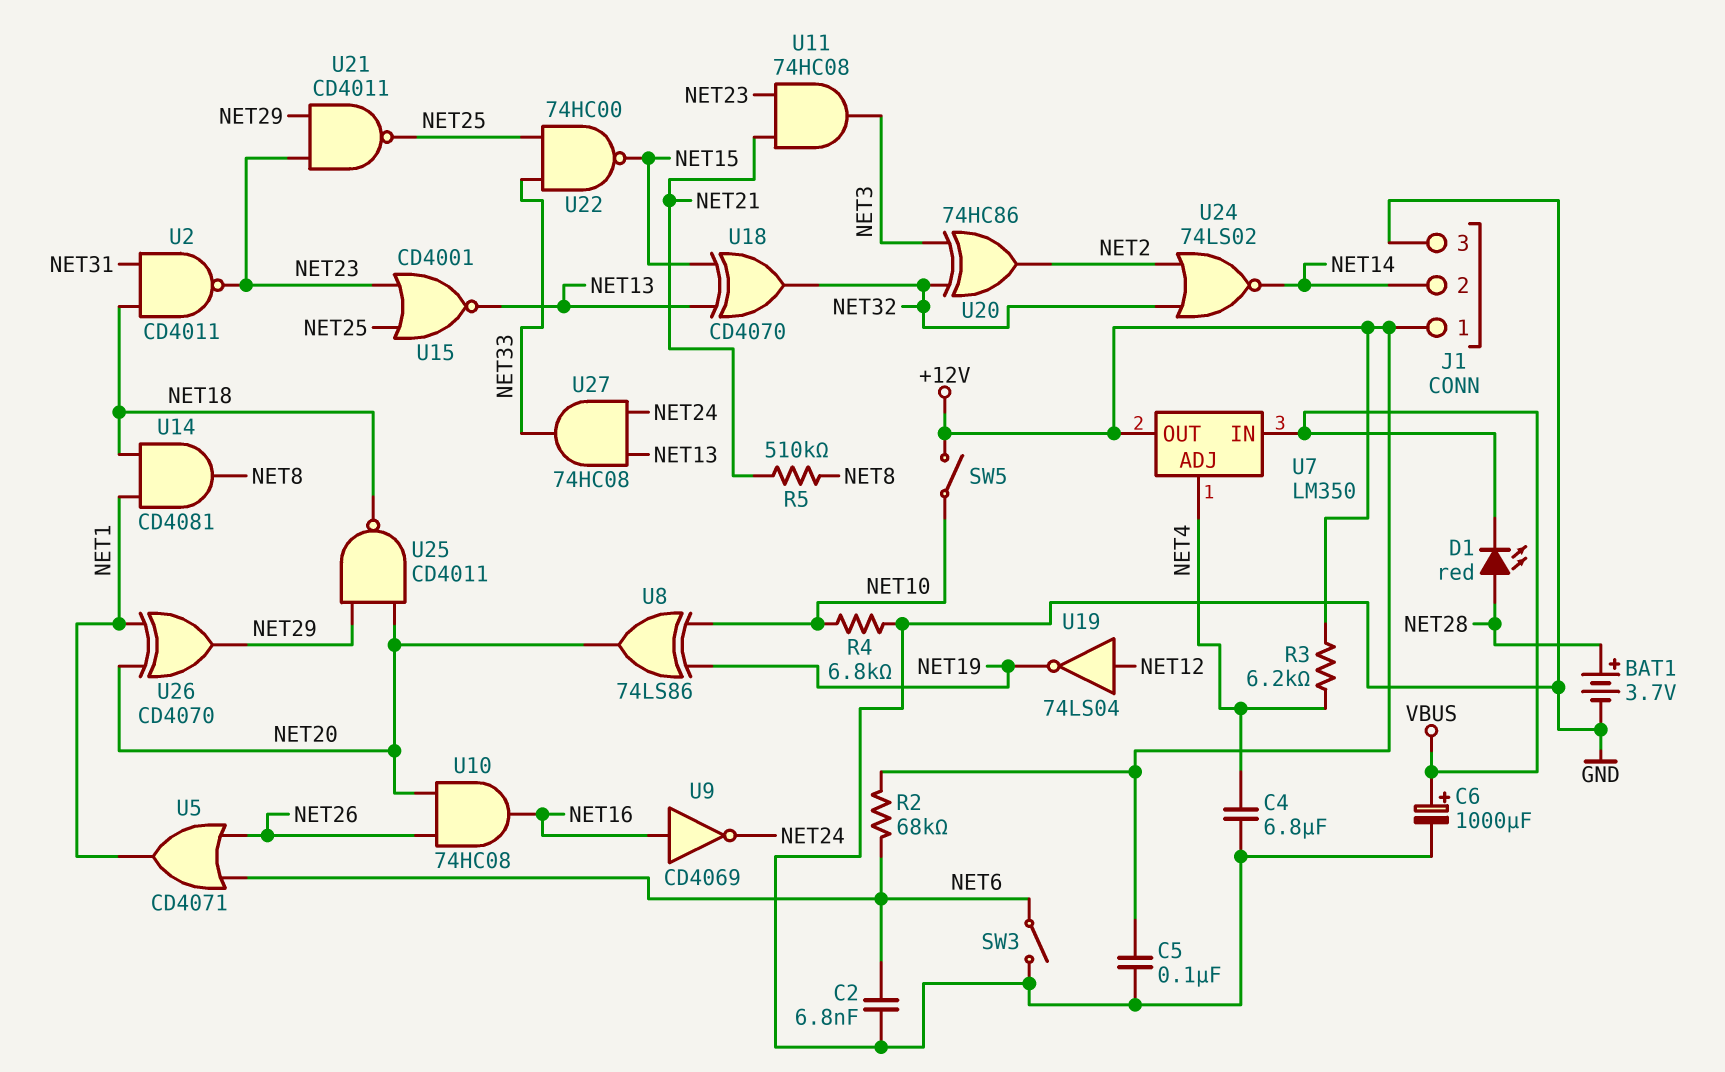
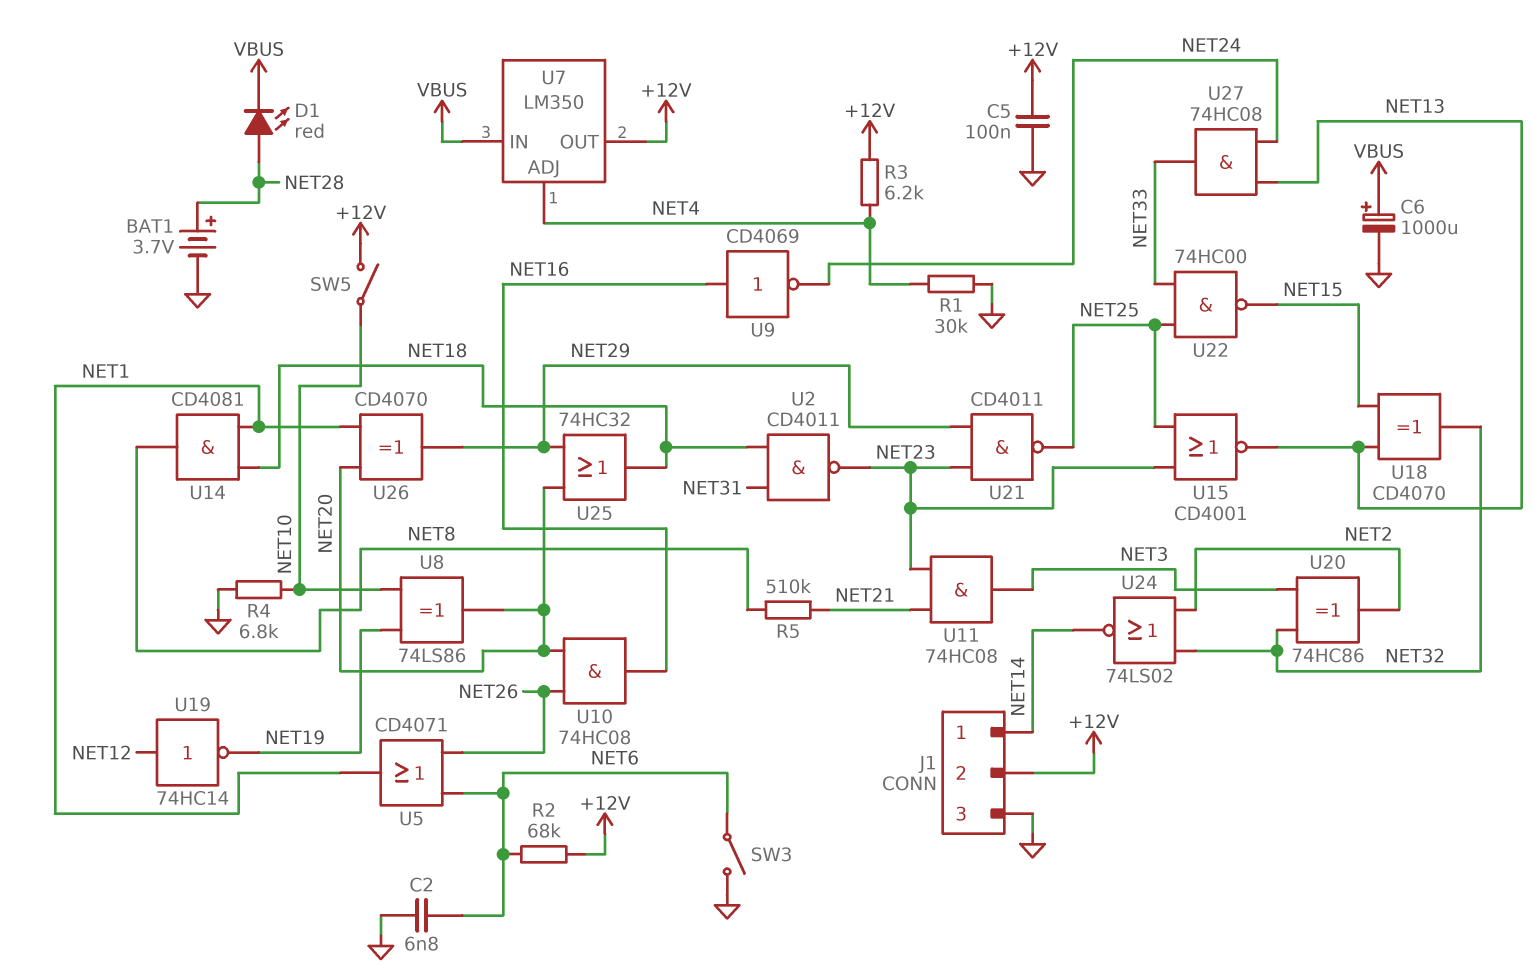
C4: 6.8uF (GND, NET4) -> none
J1 pin 1: +12V -> NET14
J1 pin 2: NET14 -> +12V
R1: none -> 30k (GND, NET4)
U19: NOT 74LS04 (in NET12, out NET19) -> NOT 74HC14 (in NET12, out NET19)
U25: NAND CD4011 (in NET20, in NET29, out NET18) -> OR 74HC32 (in NET20, in NET29, out NET18)

